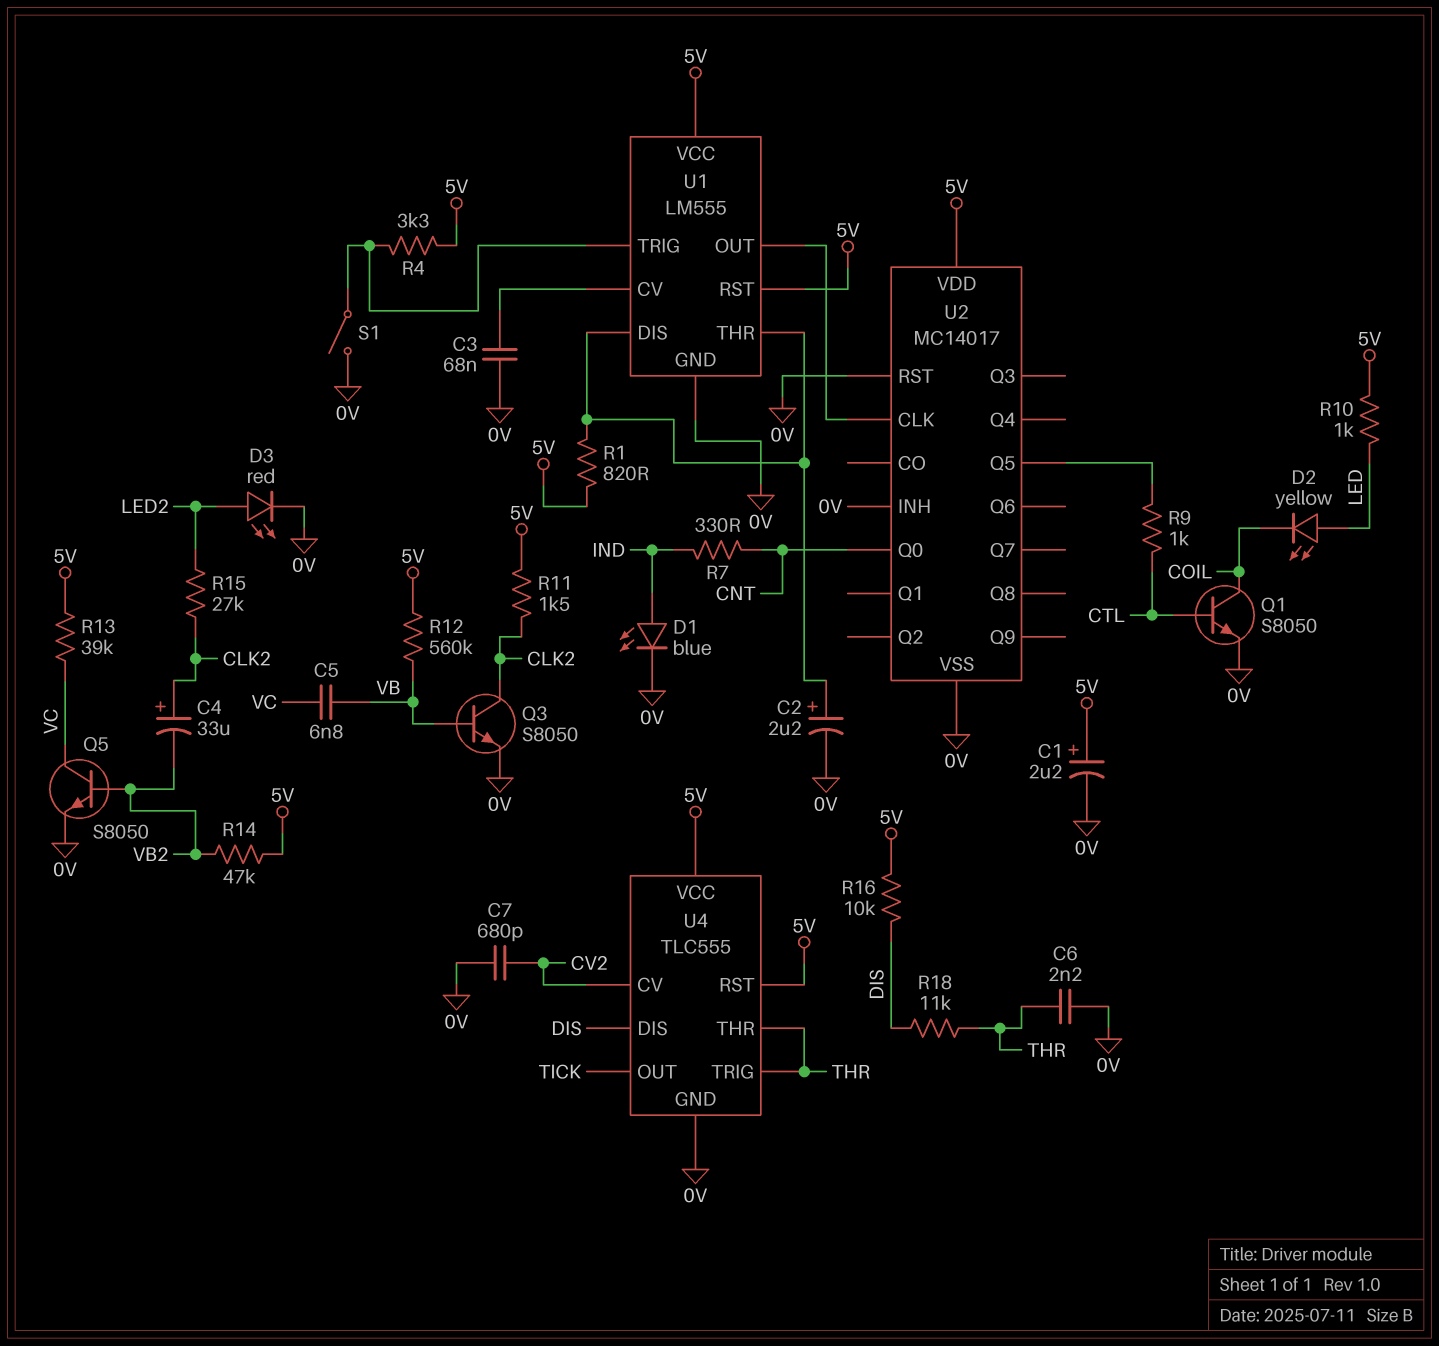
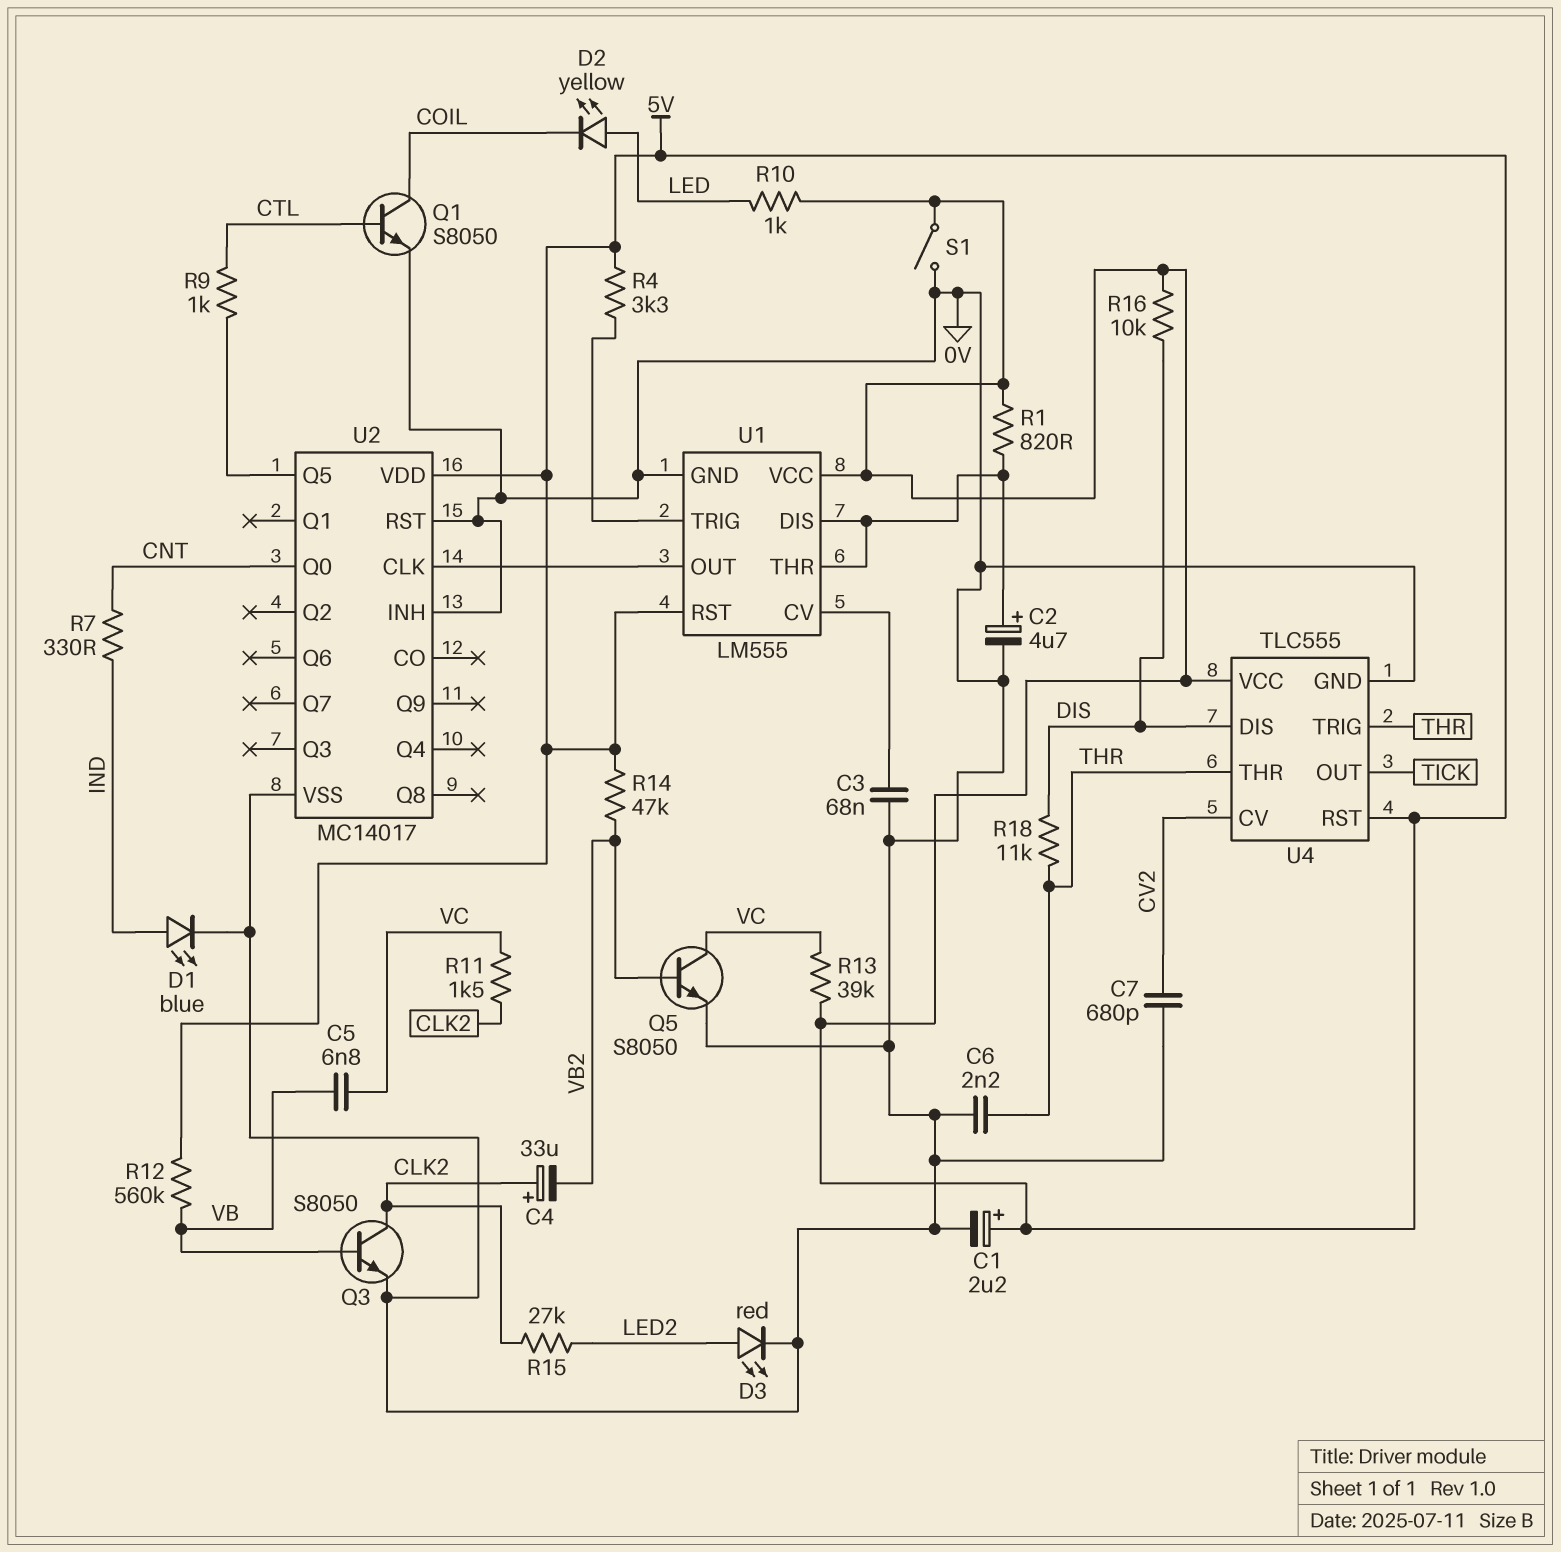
C2: 2.2uF (plus U1/DIS, minus 0V) -> 4.7uF (plus U1/DIS, minus 0V)
R11: 1.5k (5V, CLK2) -> 1.5k (CLK2, VC)
S1: switch (0V, U1/TRIG) -> switch (0V, 5V)

